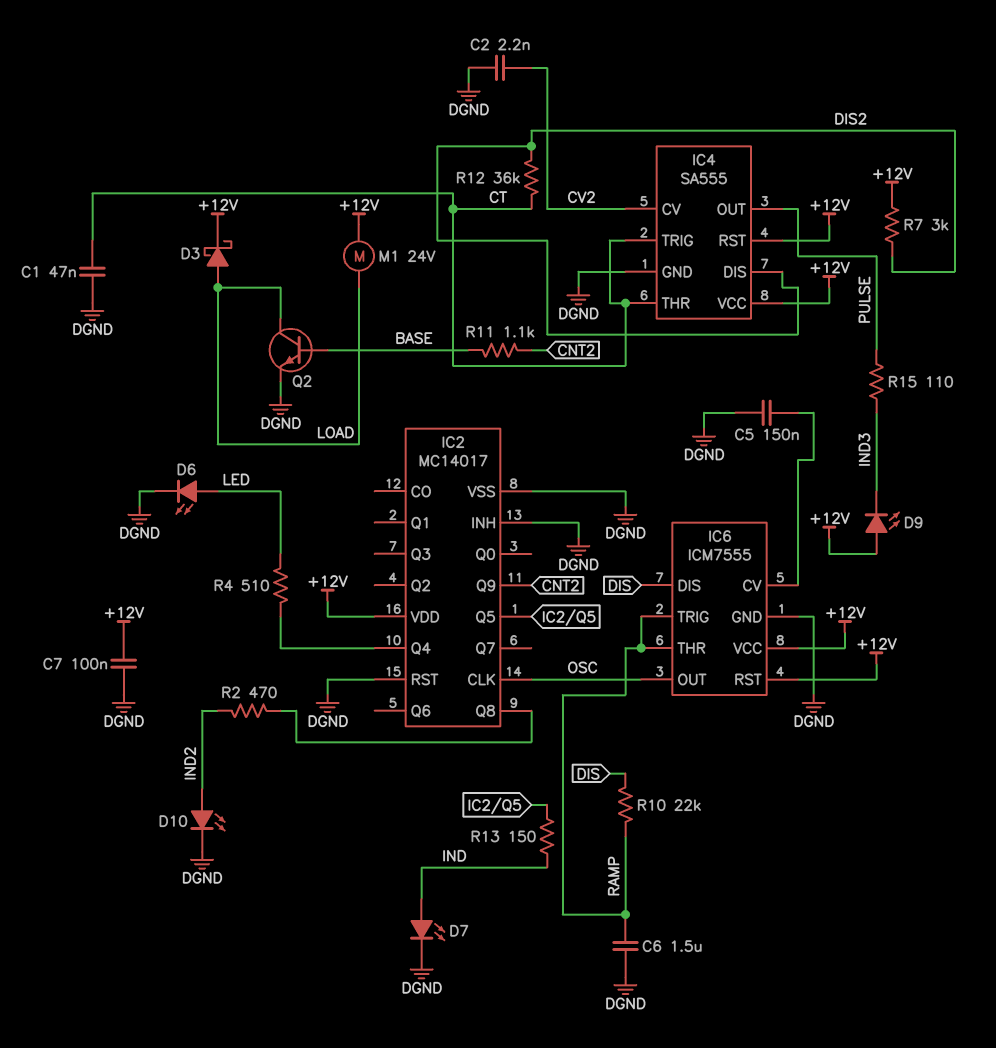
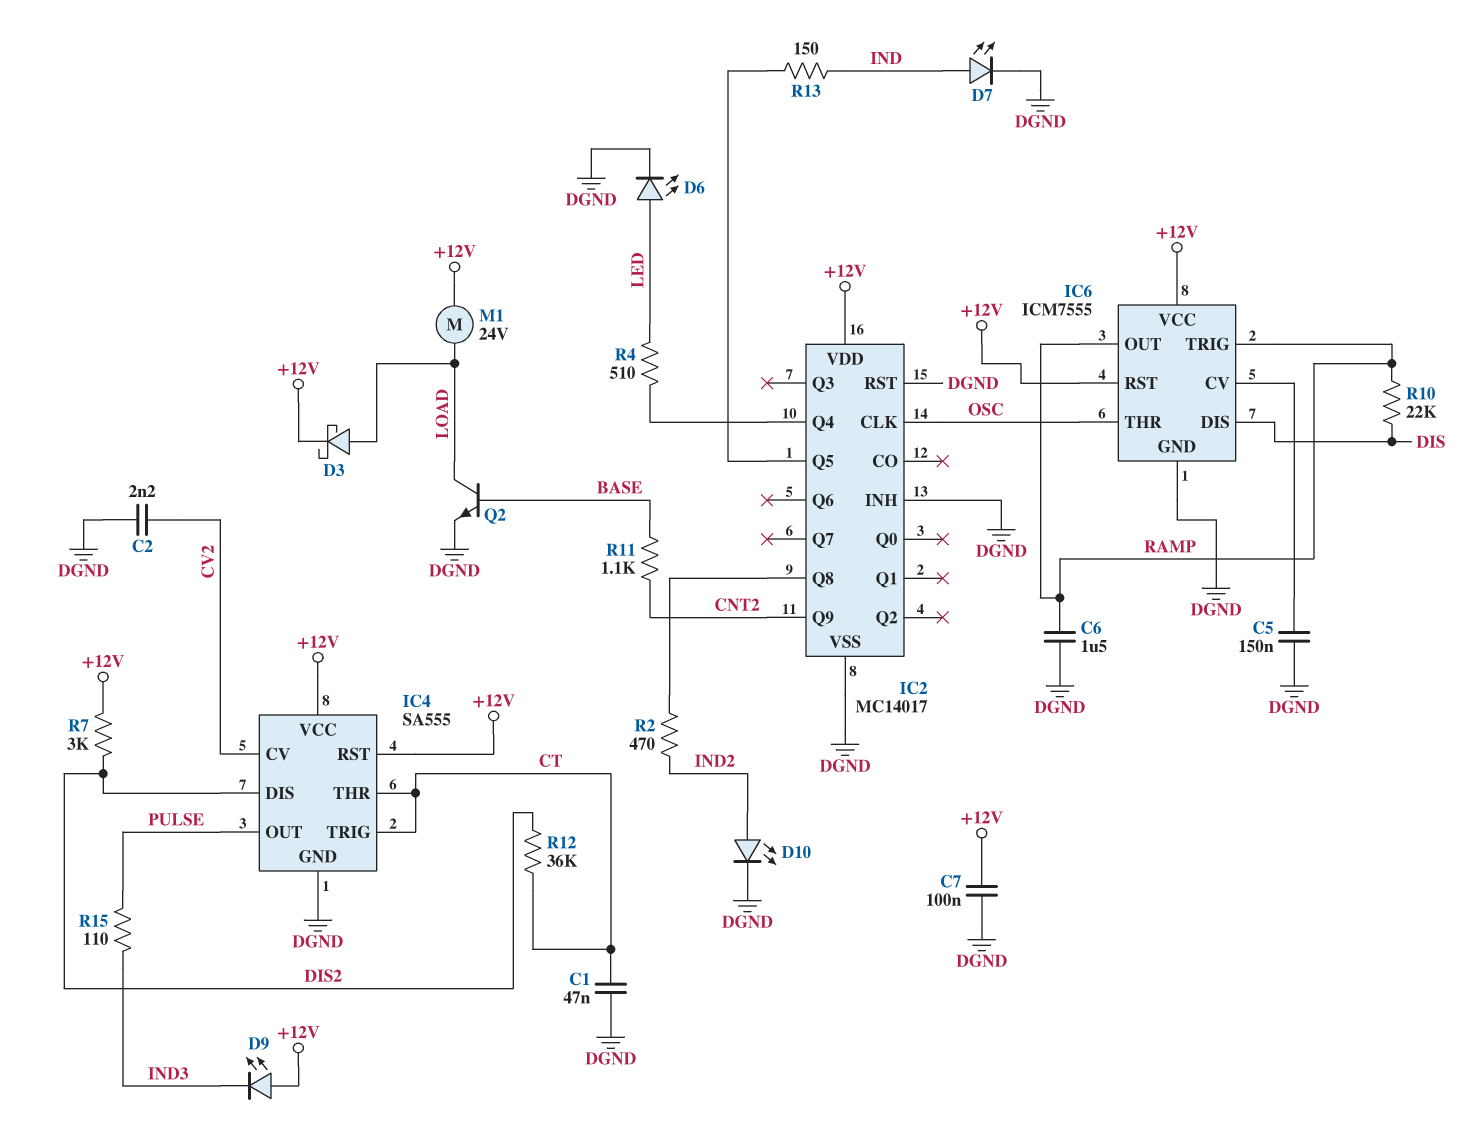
IC6 pin OUT: OSC -> RAMP
IC6 pin THR: RAMP -> OSC

